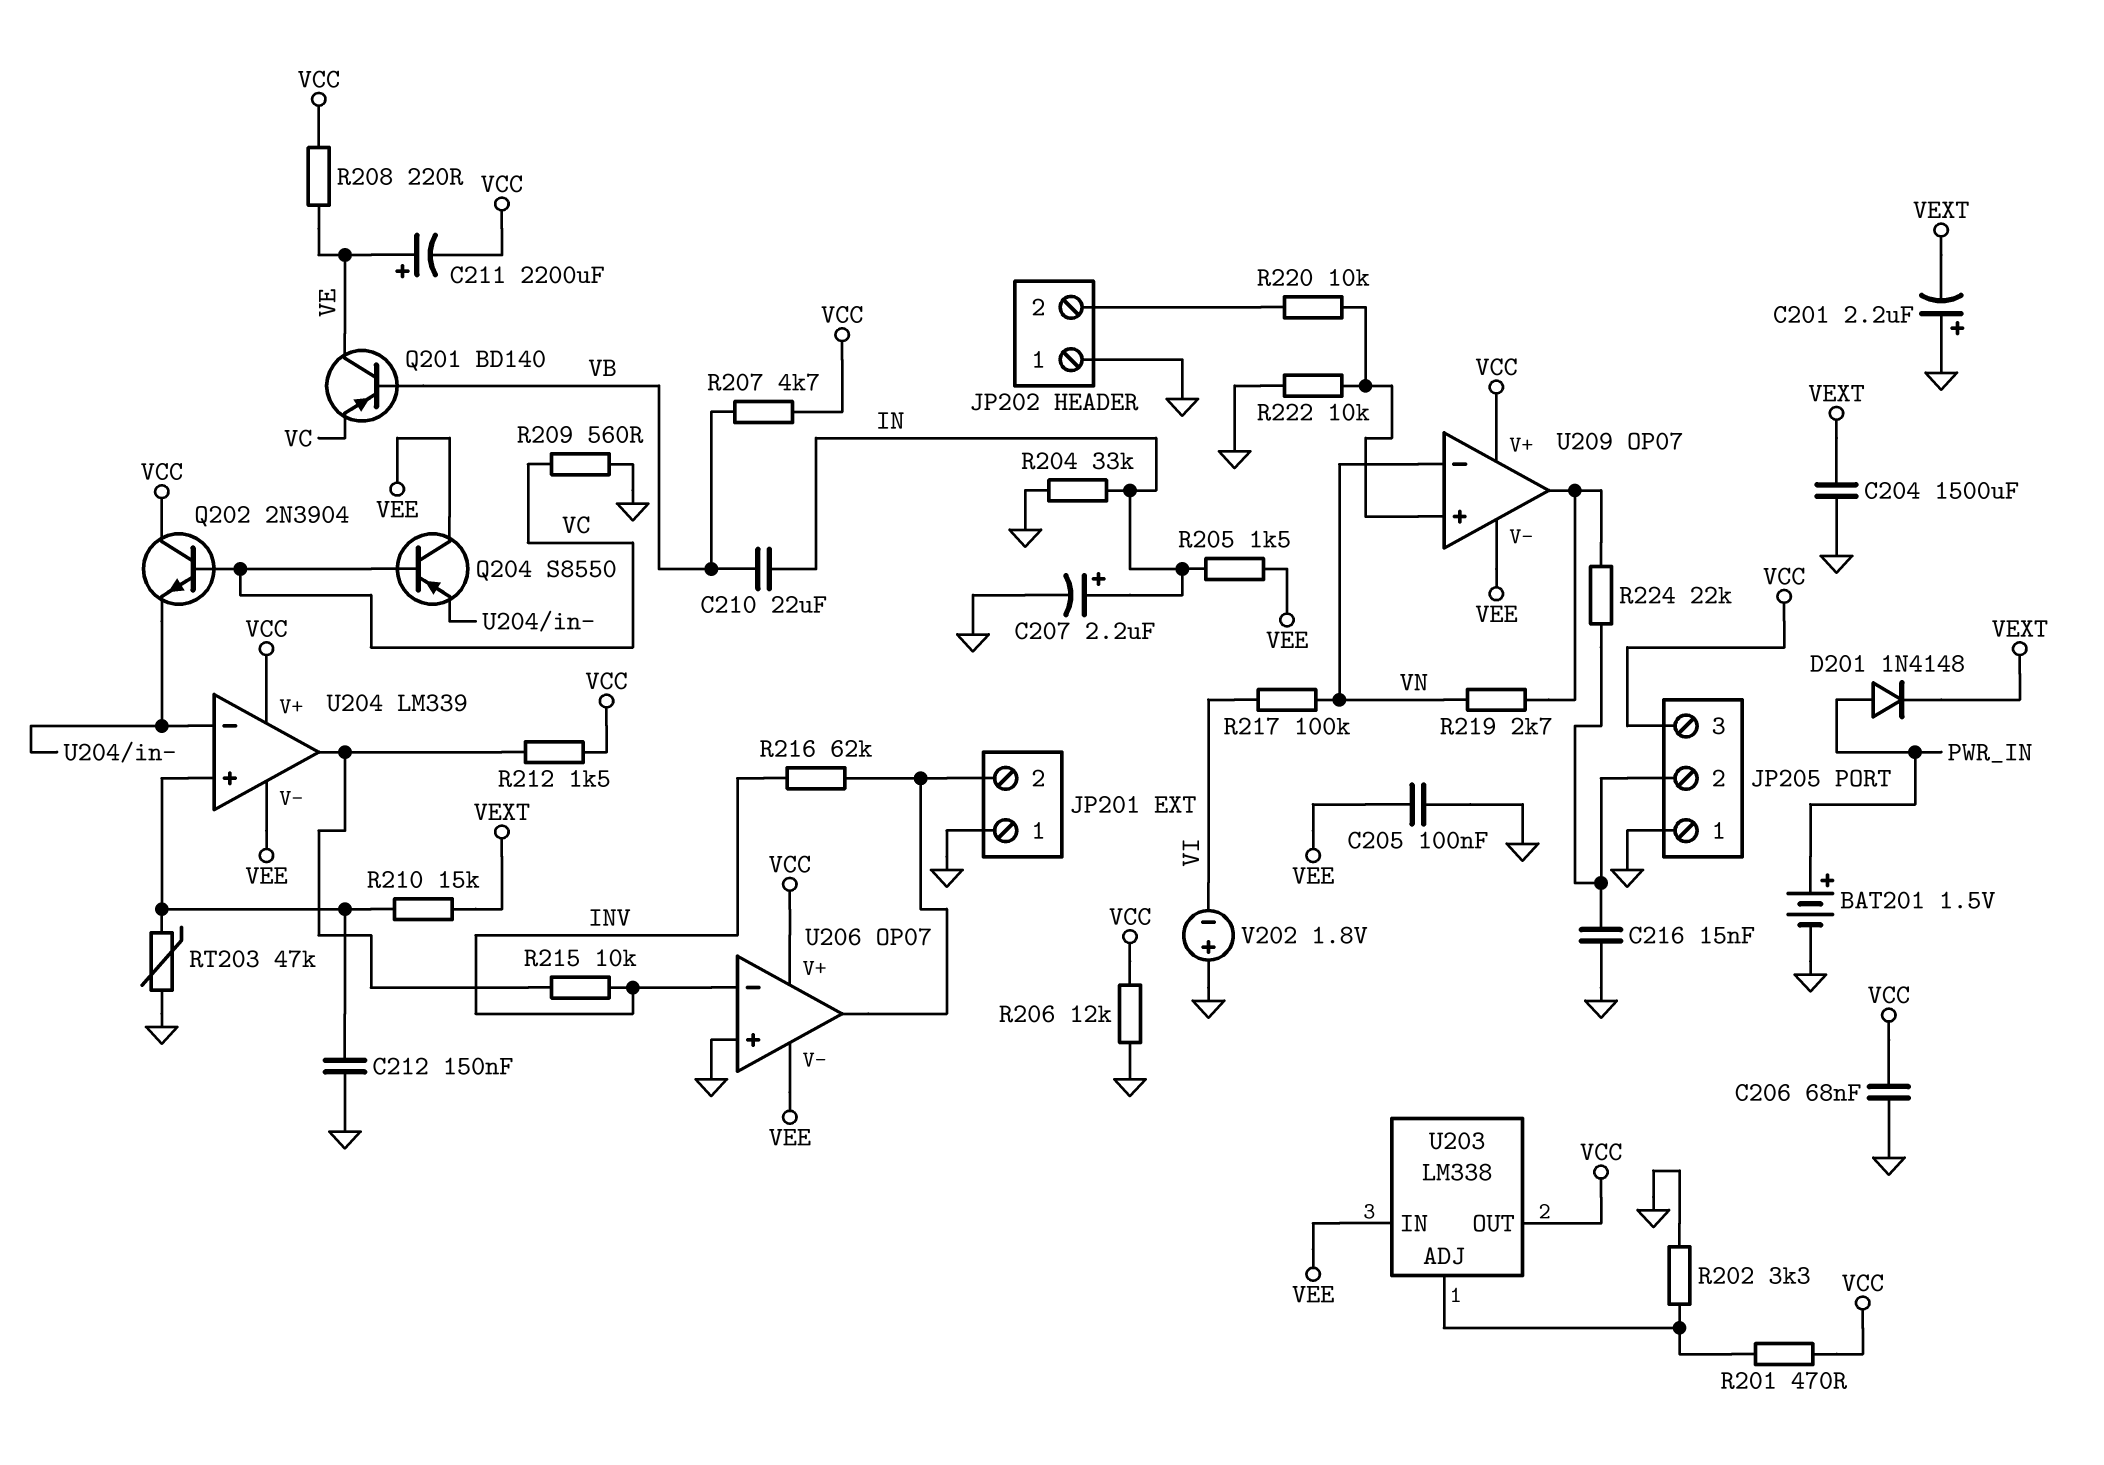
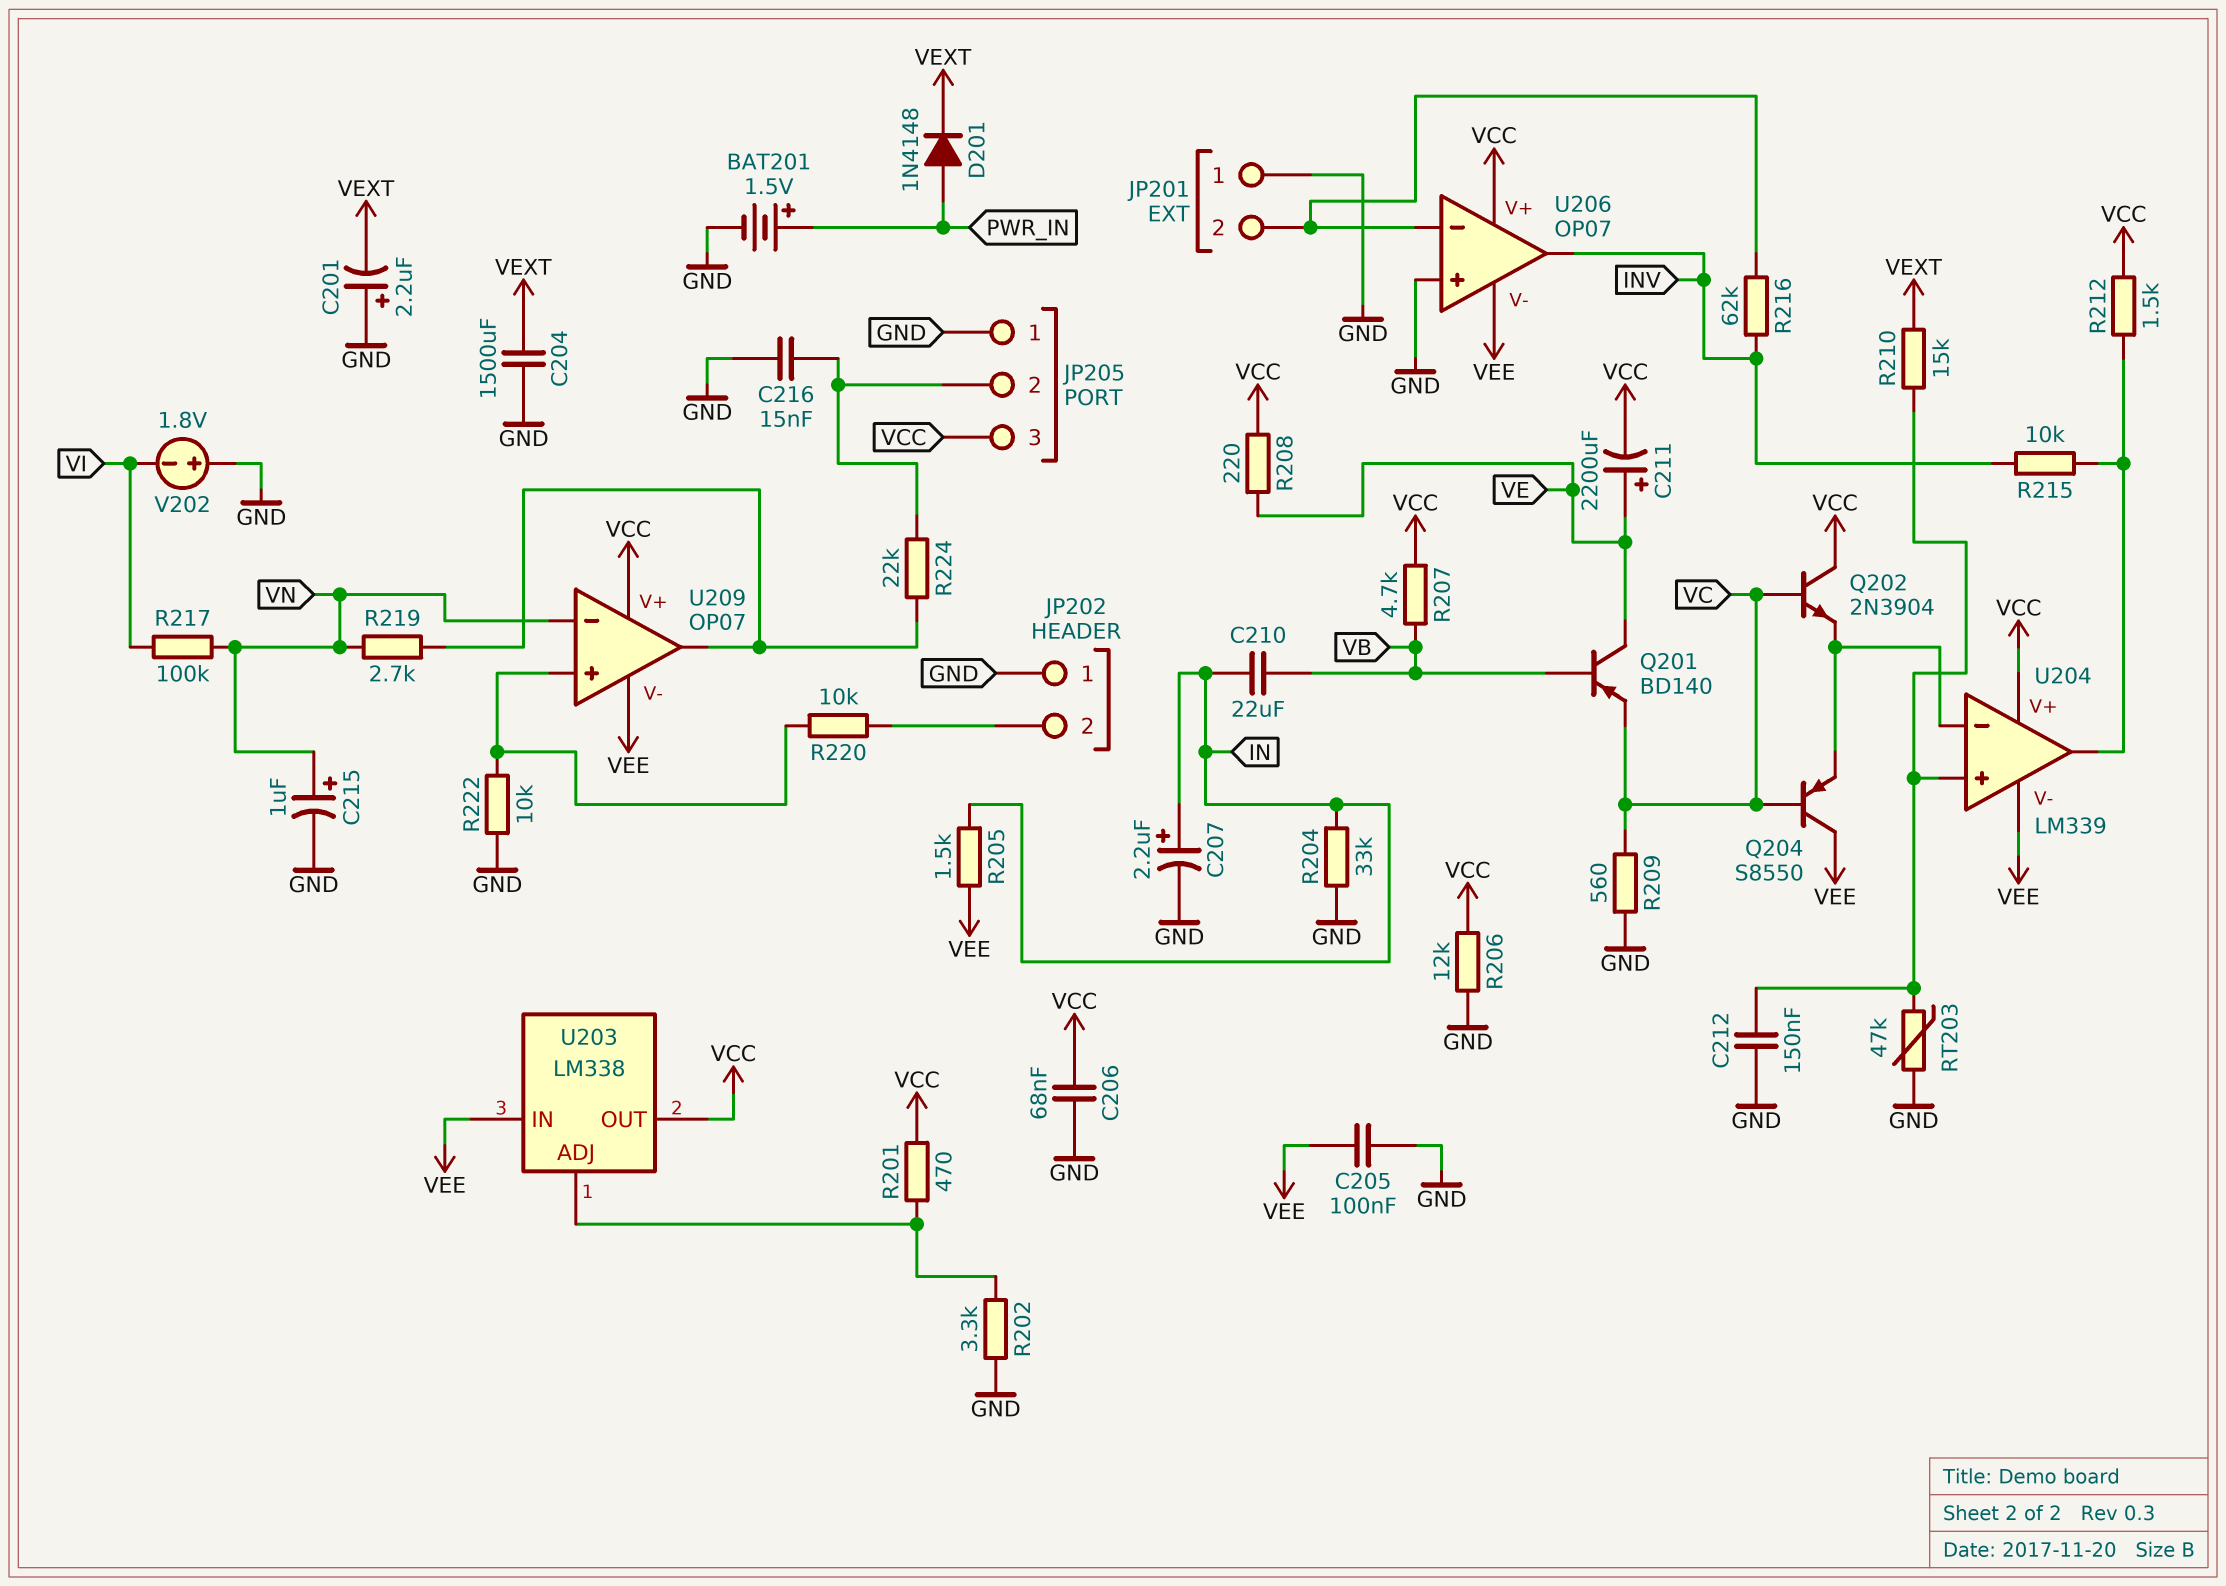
C215: none -> 1uF (plus VN, minus GND)
U206 pin in-: INV -> JP201/2
U206 pin out: JP201/2 -> INV

